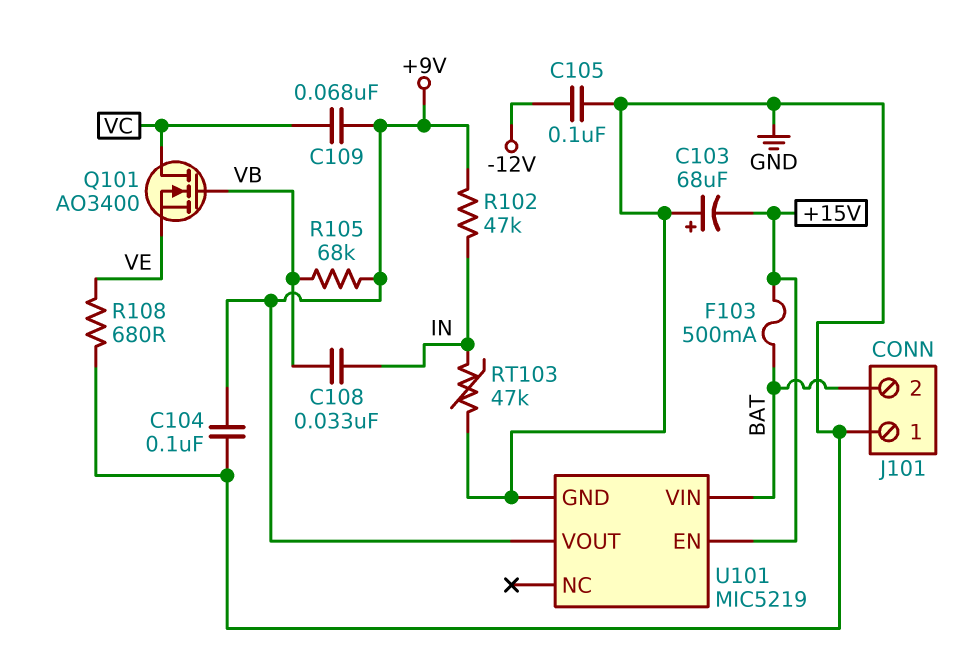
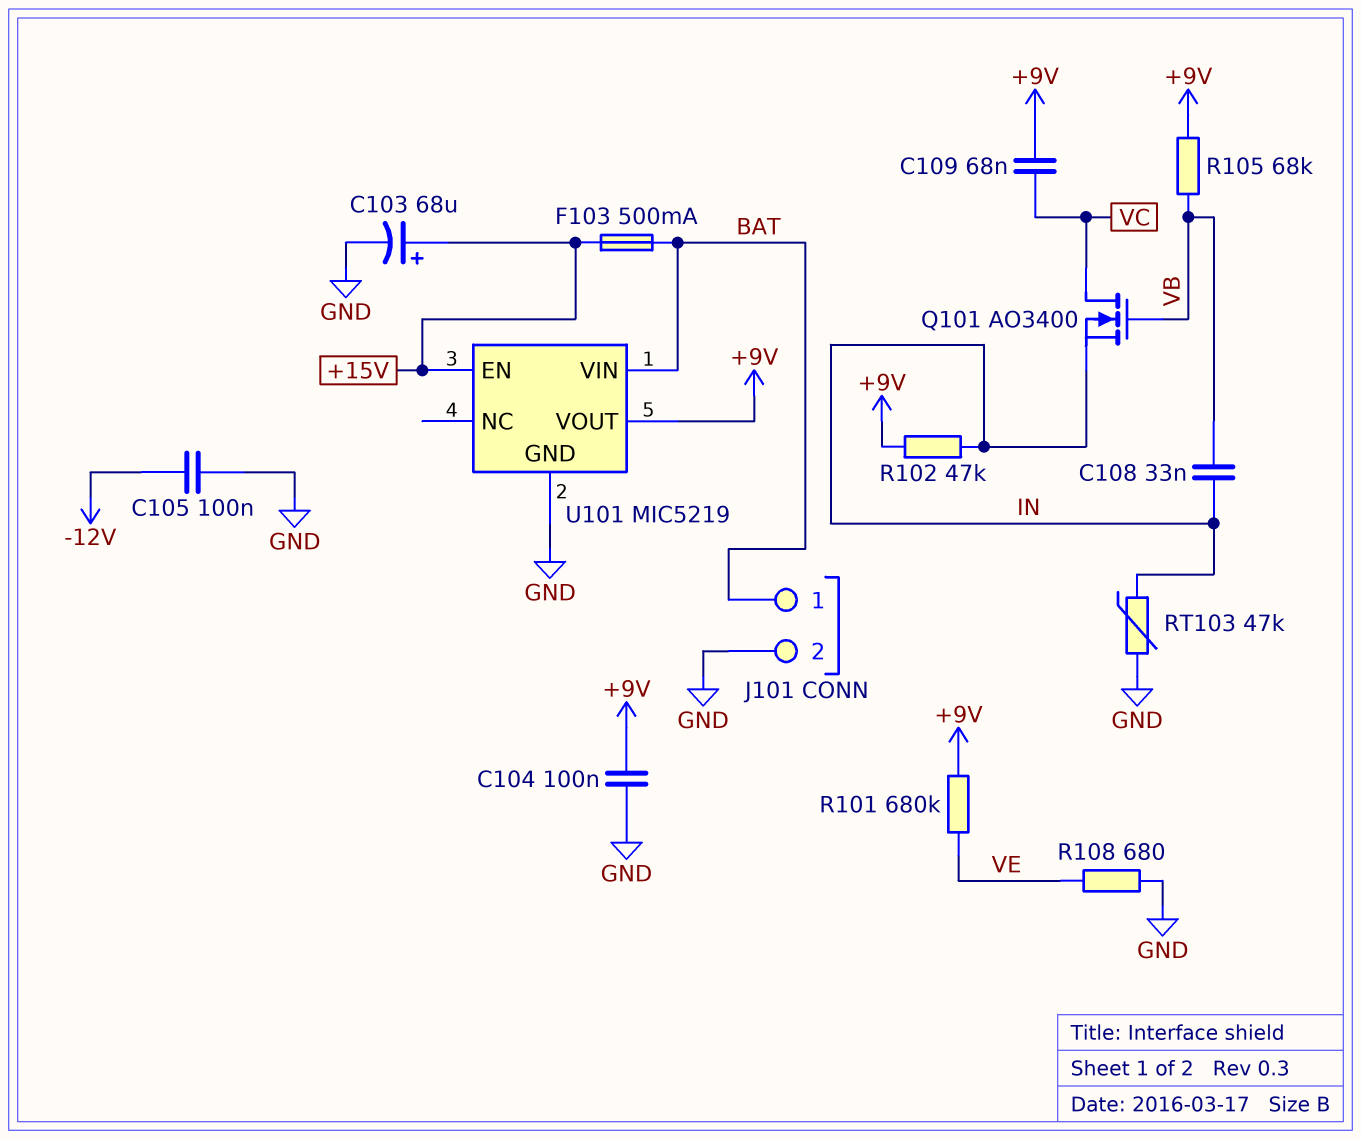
C103: 68uF (plus GND, minus +15V) -> 68uF (plus +15V, minus GND)
J101 pin 1: GND -> BAT
J101 pin 2: BAT -> GND
Q101: NMOS AO3400 (G VB, D VC, S VE) -> NMOS AO3400 (G VB, D VC, S IN)
R101: none -> 680k (+9V, VE)

